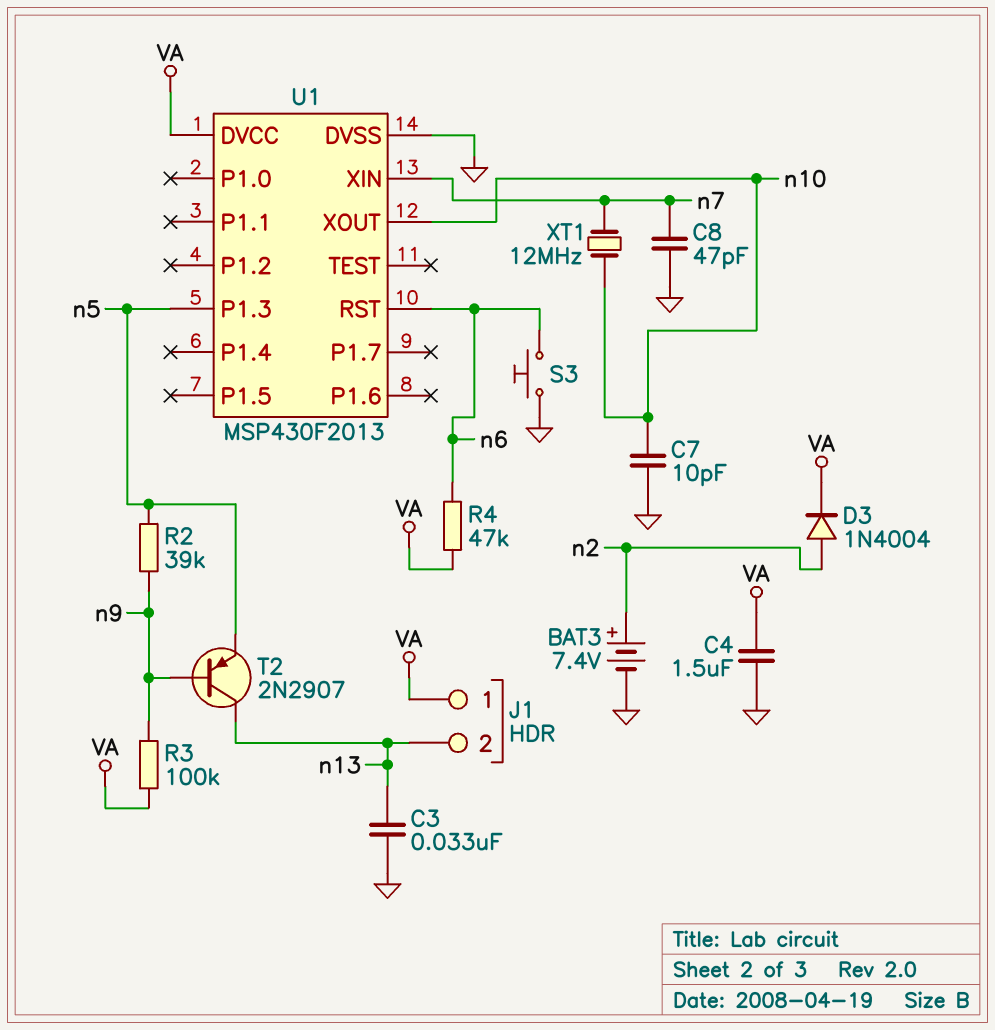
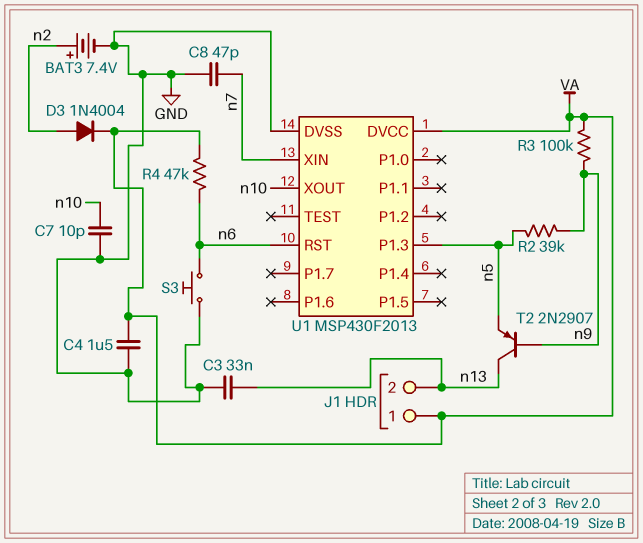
XT1: 12MHz (n7, n10) -> none

